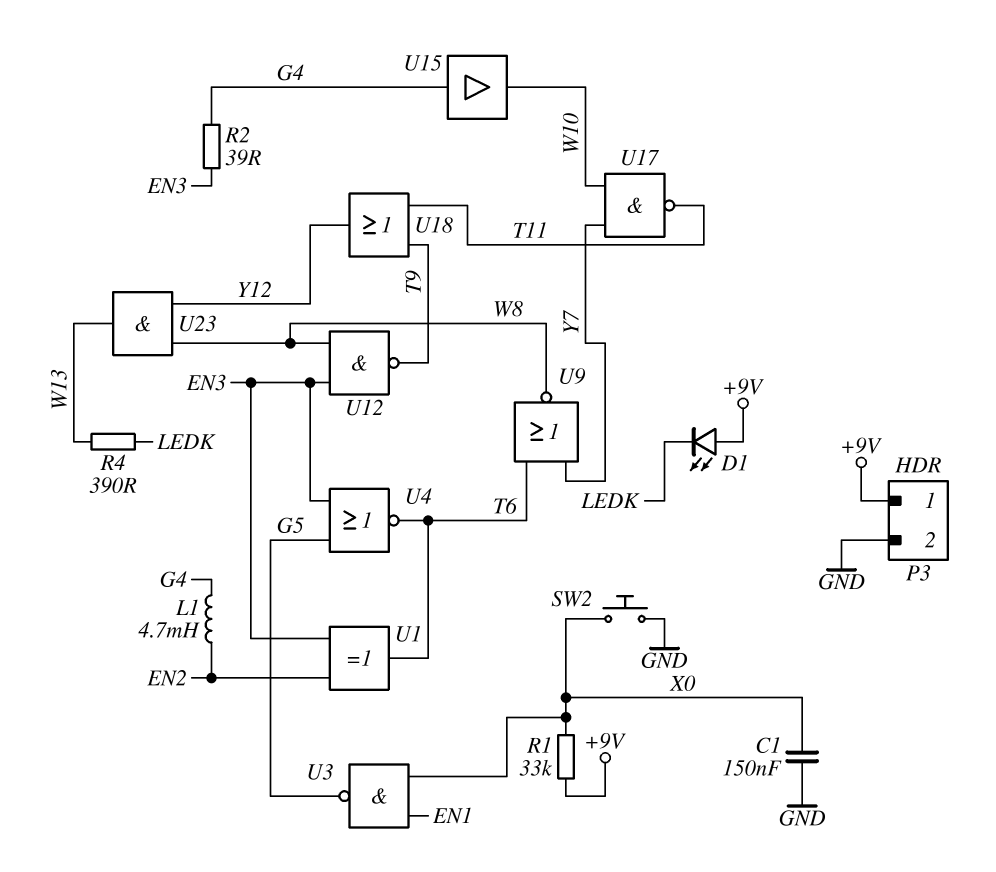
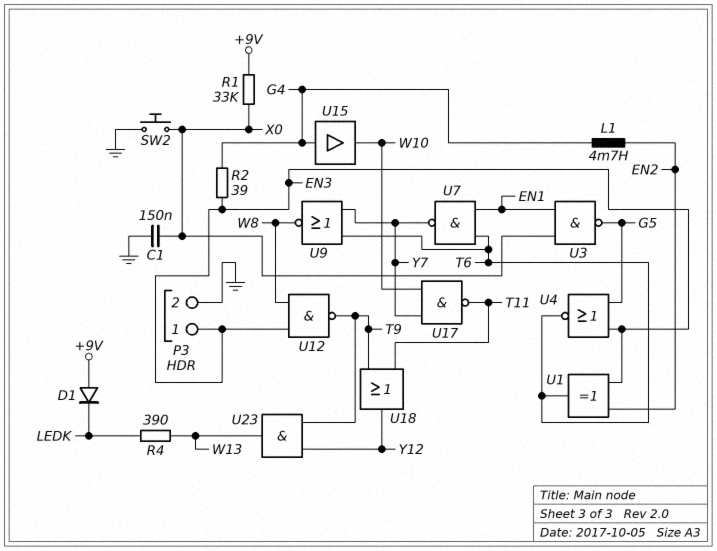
D1: LED (A +9V, K LEDK) -> diode (A +9V, K LEDK)
P3 pin 1: +9V -> EN3
U7: none -> NAND (in EN1, in T6, out Y7)
U23: AND (in W8, in Y12, out W13) -> AND (in T9, in Y12, out W13)

